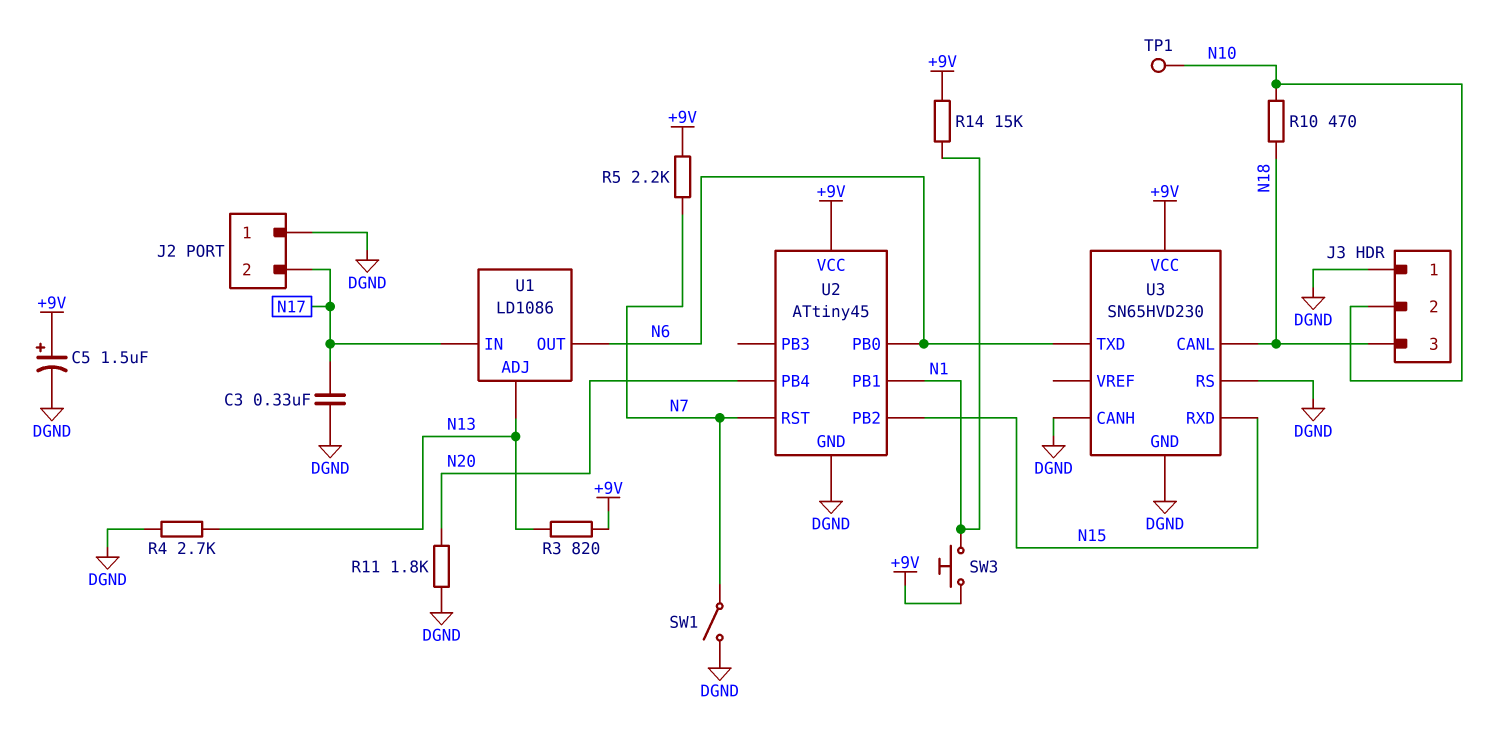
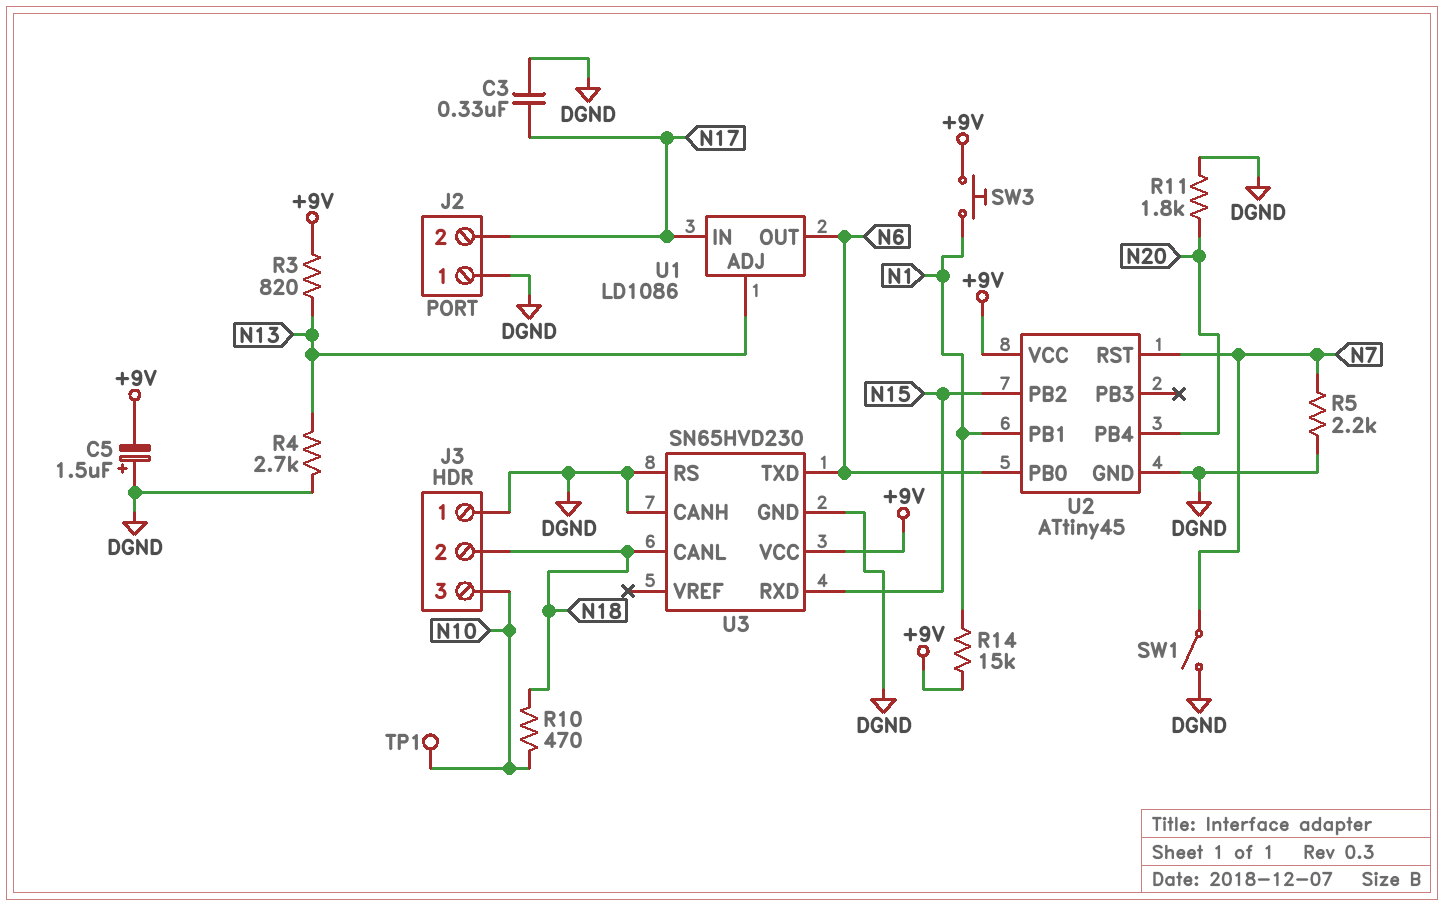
C5: 1.5uF (plus +9V, minus DGND) -> 1.5uF (plus DGND, minus +9V)
J3 pin 2: N10 -> N18
J3 pin 3: N18 -> N10
R5: 2.2k (+9V, N7) -> 2.2k (DGND, N7)

